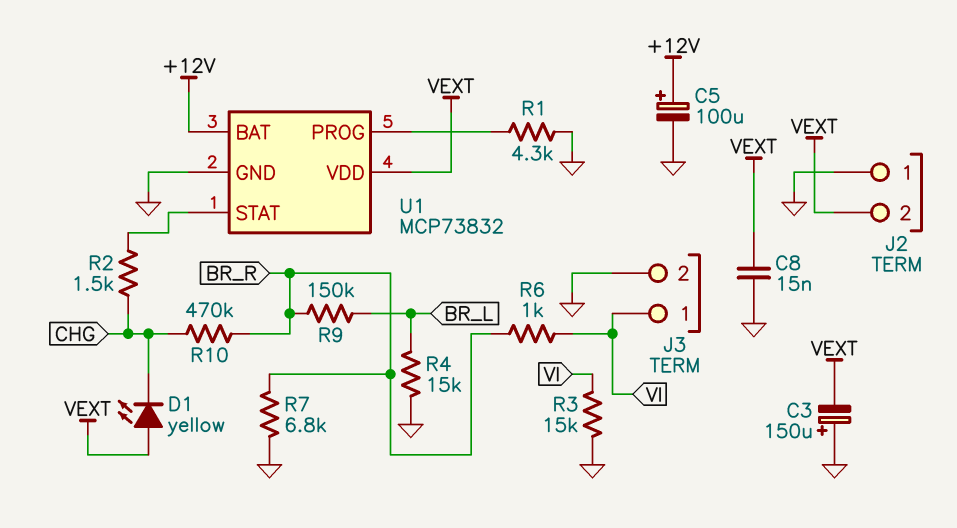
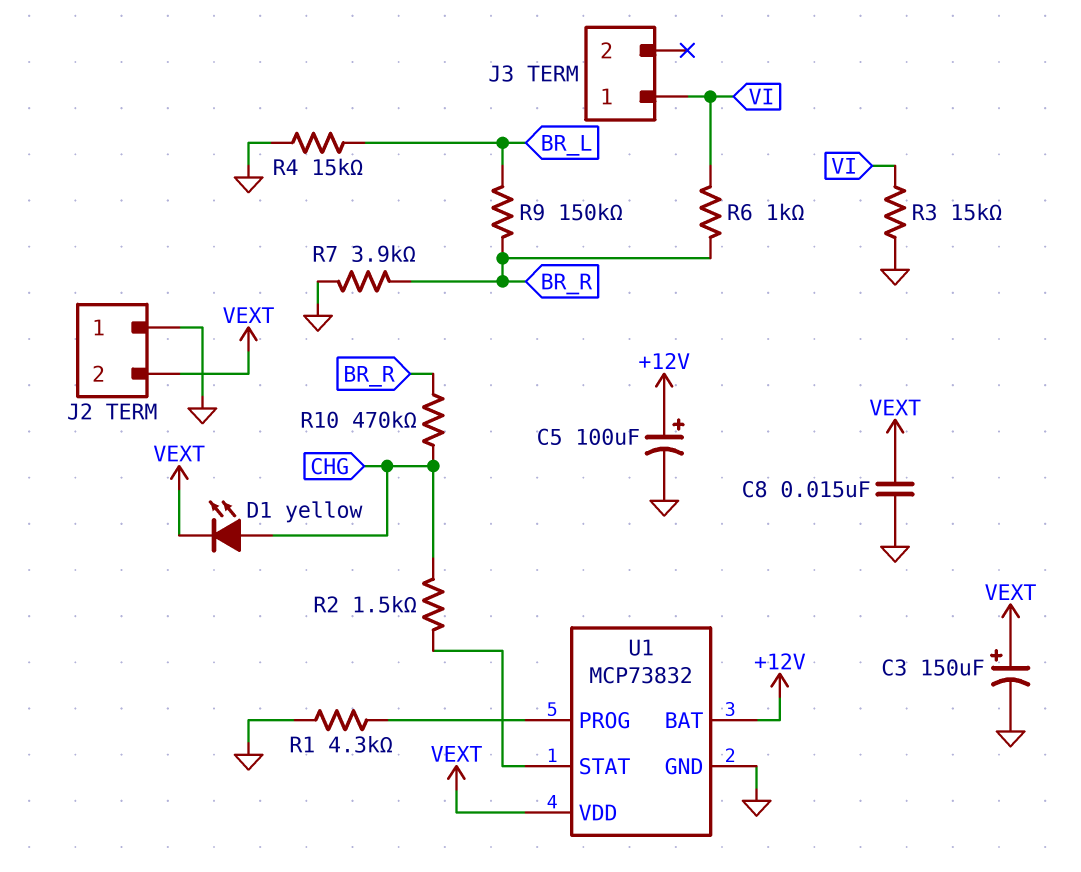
C3: 150uF (plus GND, minus VEXT) -> 150uF (plus VEXT, minus GND)
D1: LED yellow (A VEXT, K CHG) -> LED yellow (A CHG, K VEXT)
J3 pin 2: GND -> none
R7: 6.8k (BR_R, GND) -> 3.9k (BR_R, GND)

